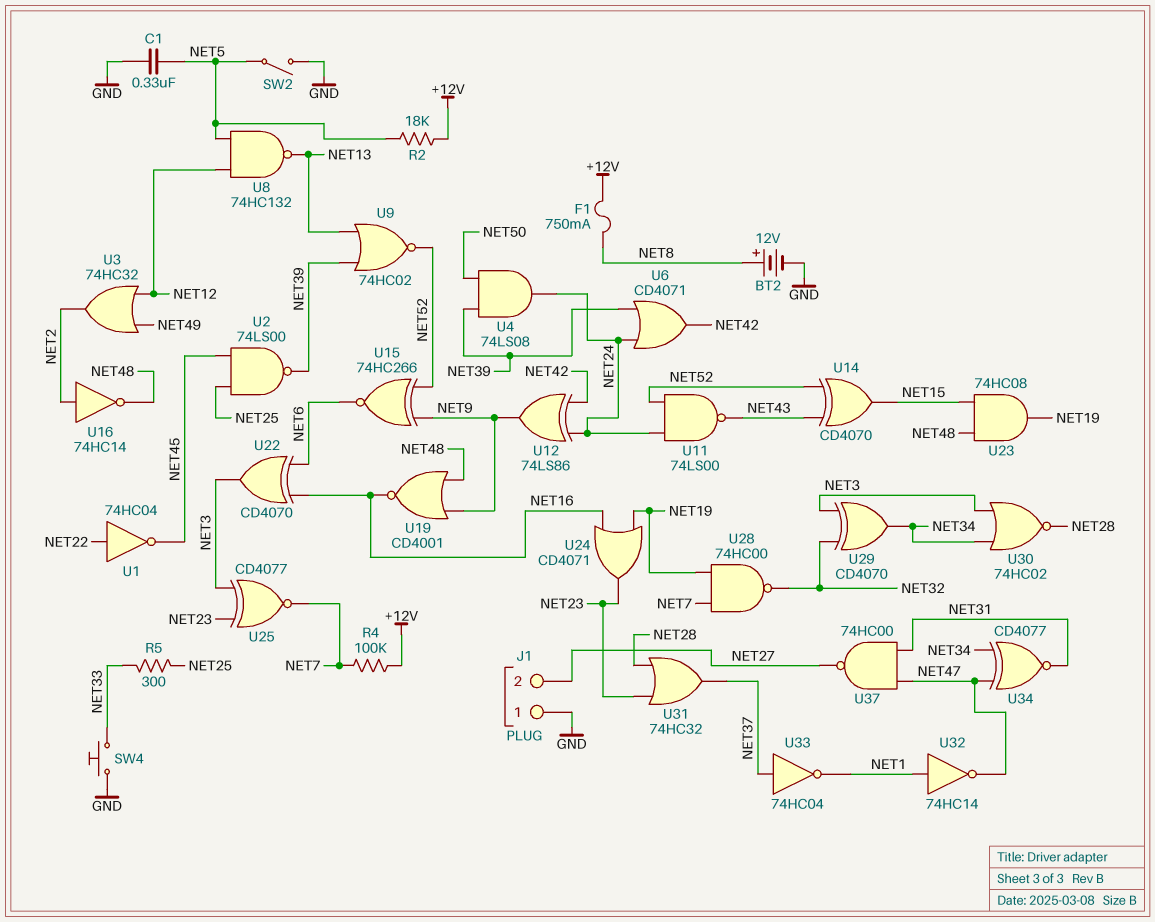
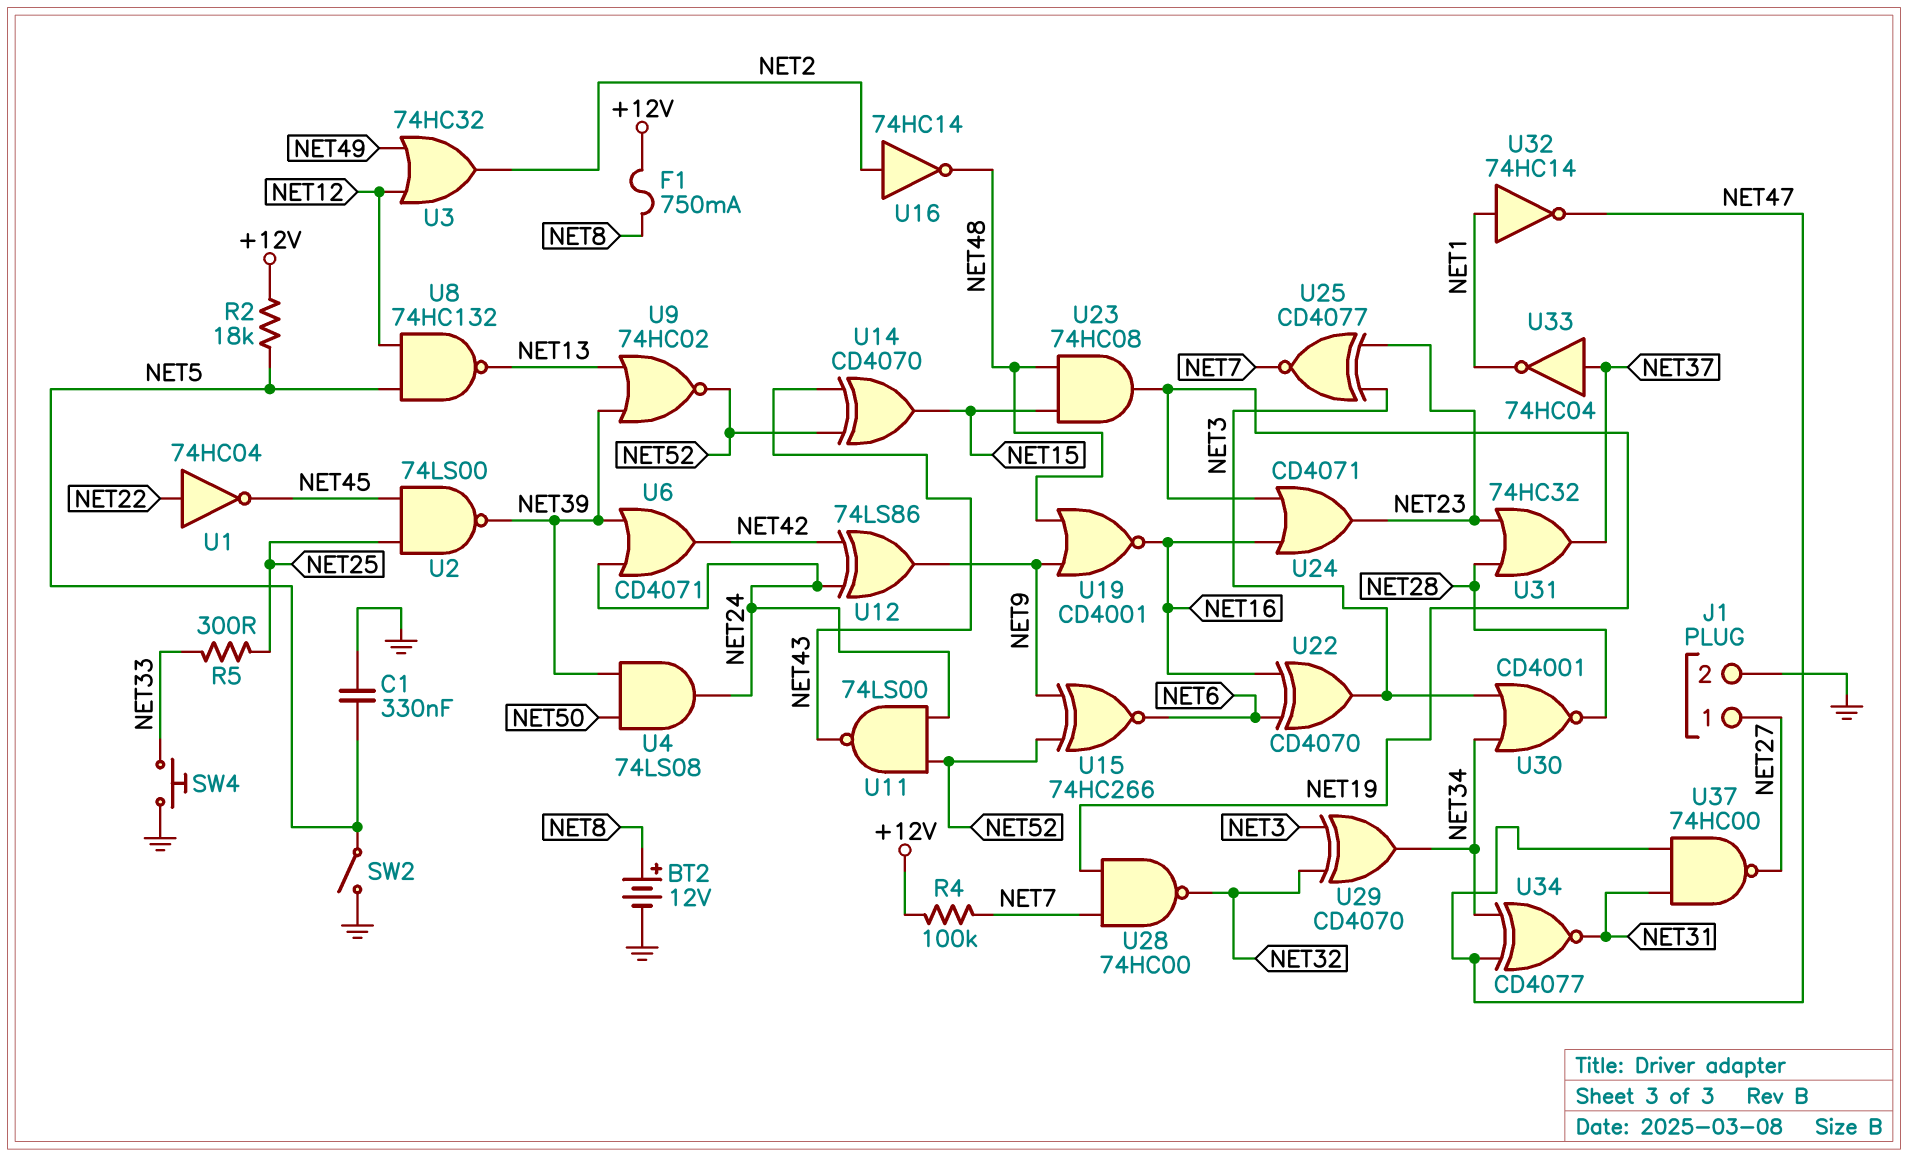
J1 pin 1: GND -> NET27
J1 pin 2: NET27 -> GND
U30: NOR 74HC02 (in NET3, in NET34, out NET28) -> NOR CD4001 (in NET3, in NET34, out NET28)

